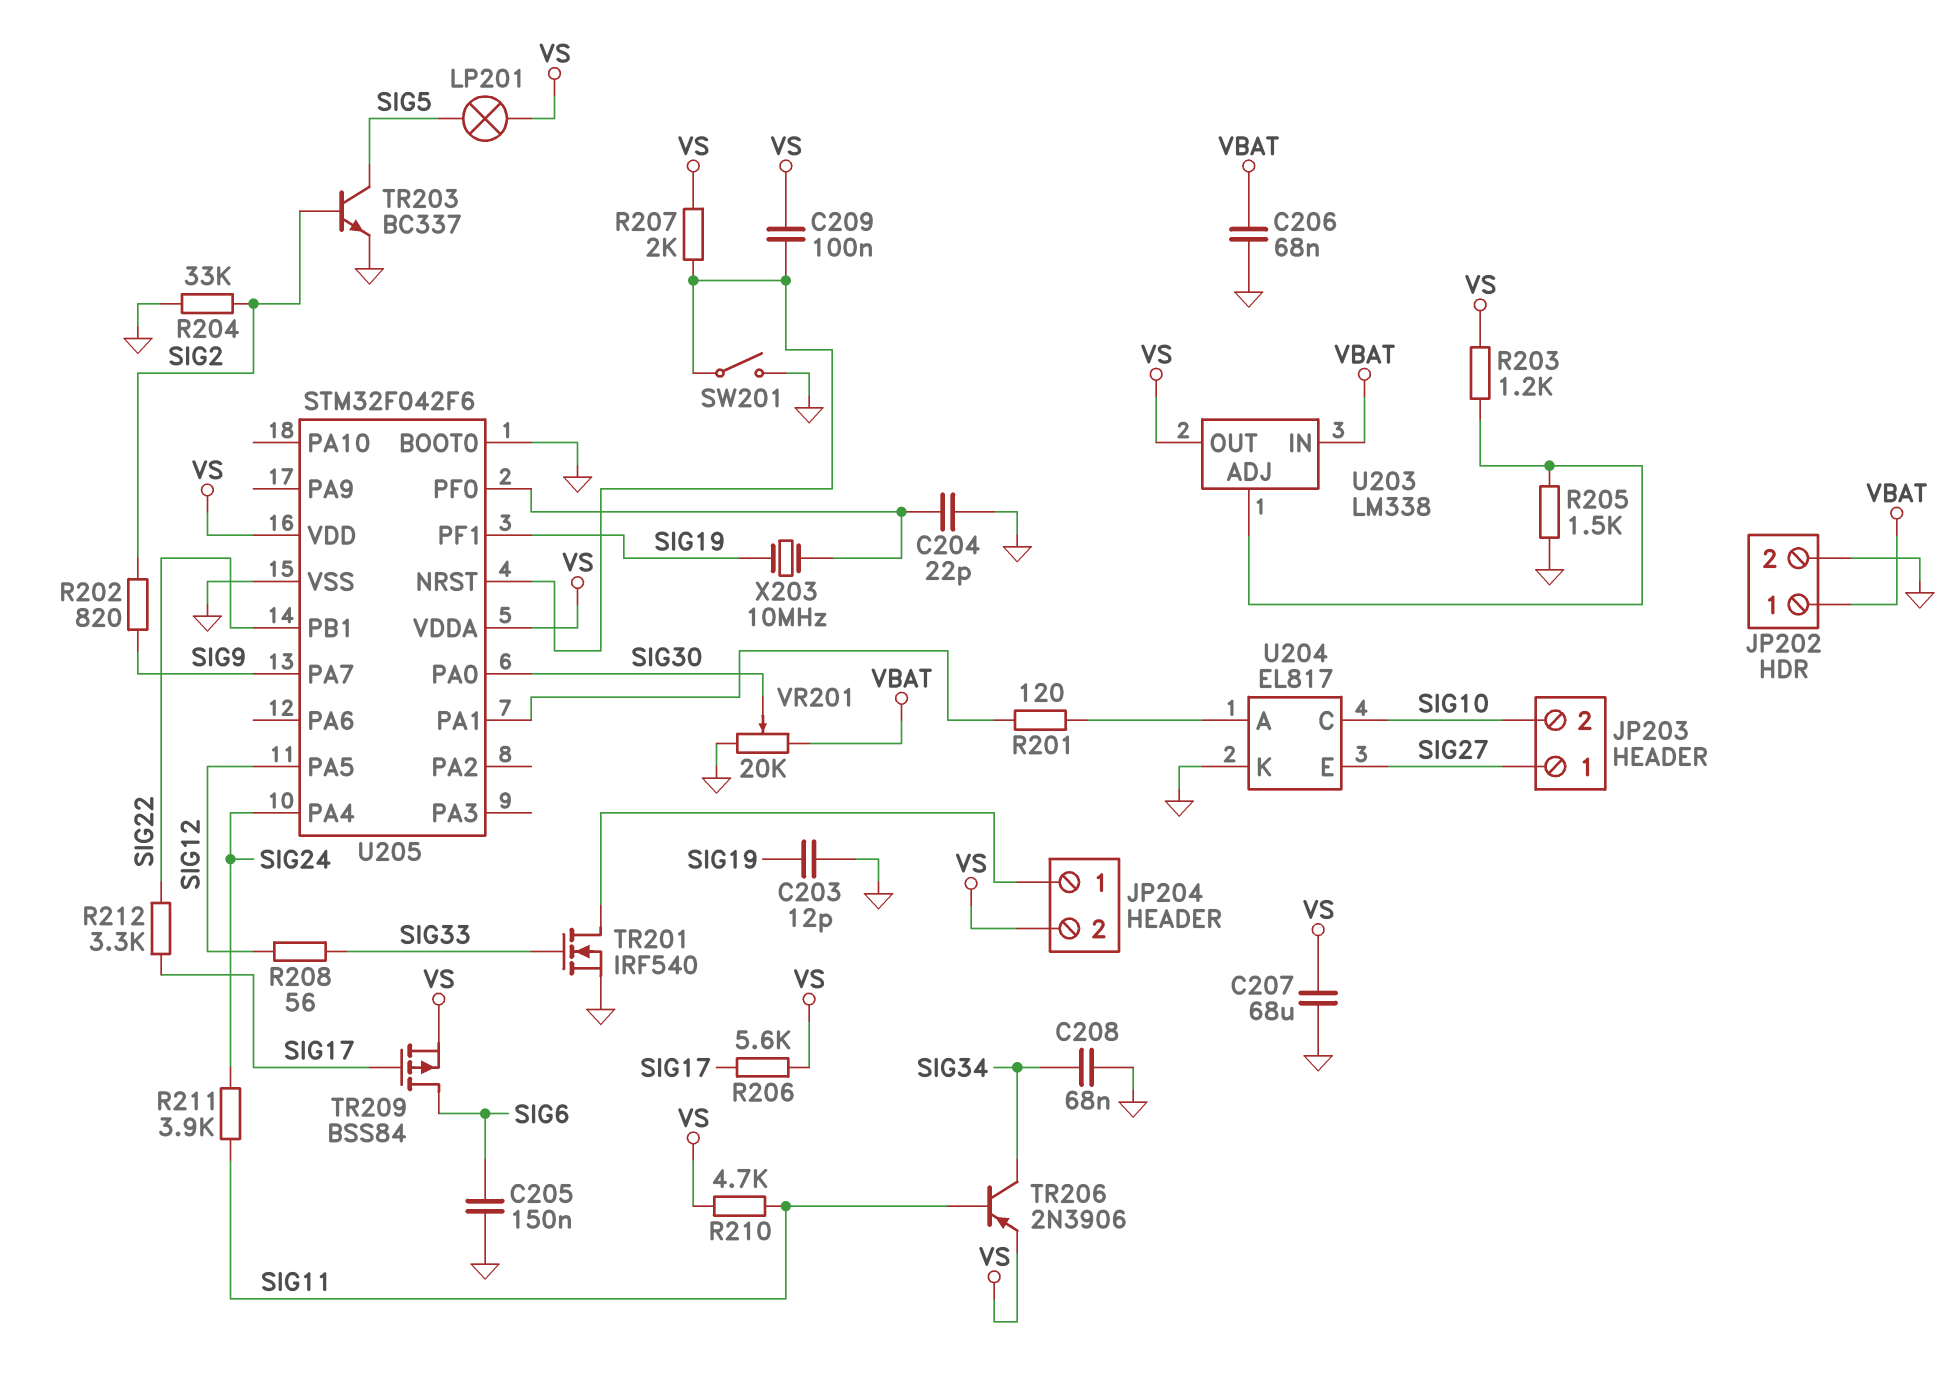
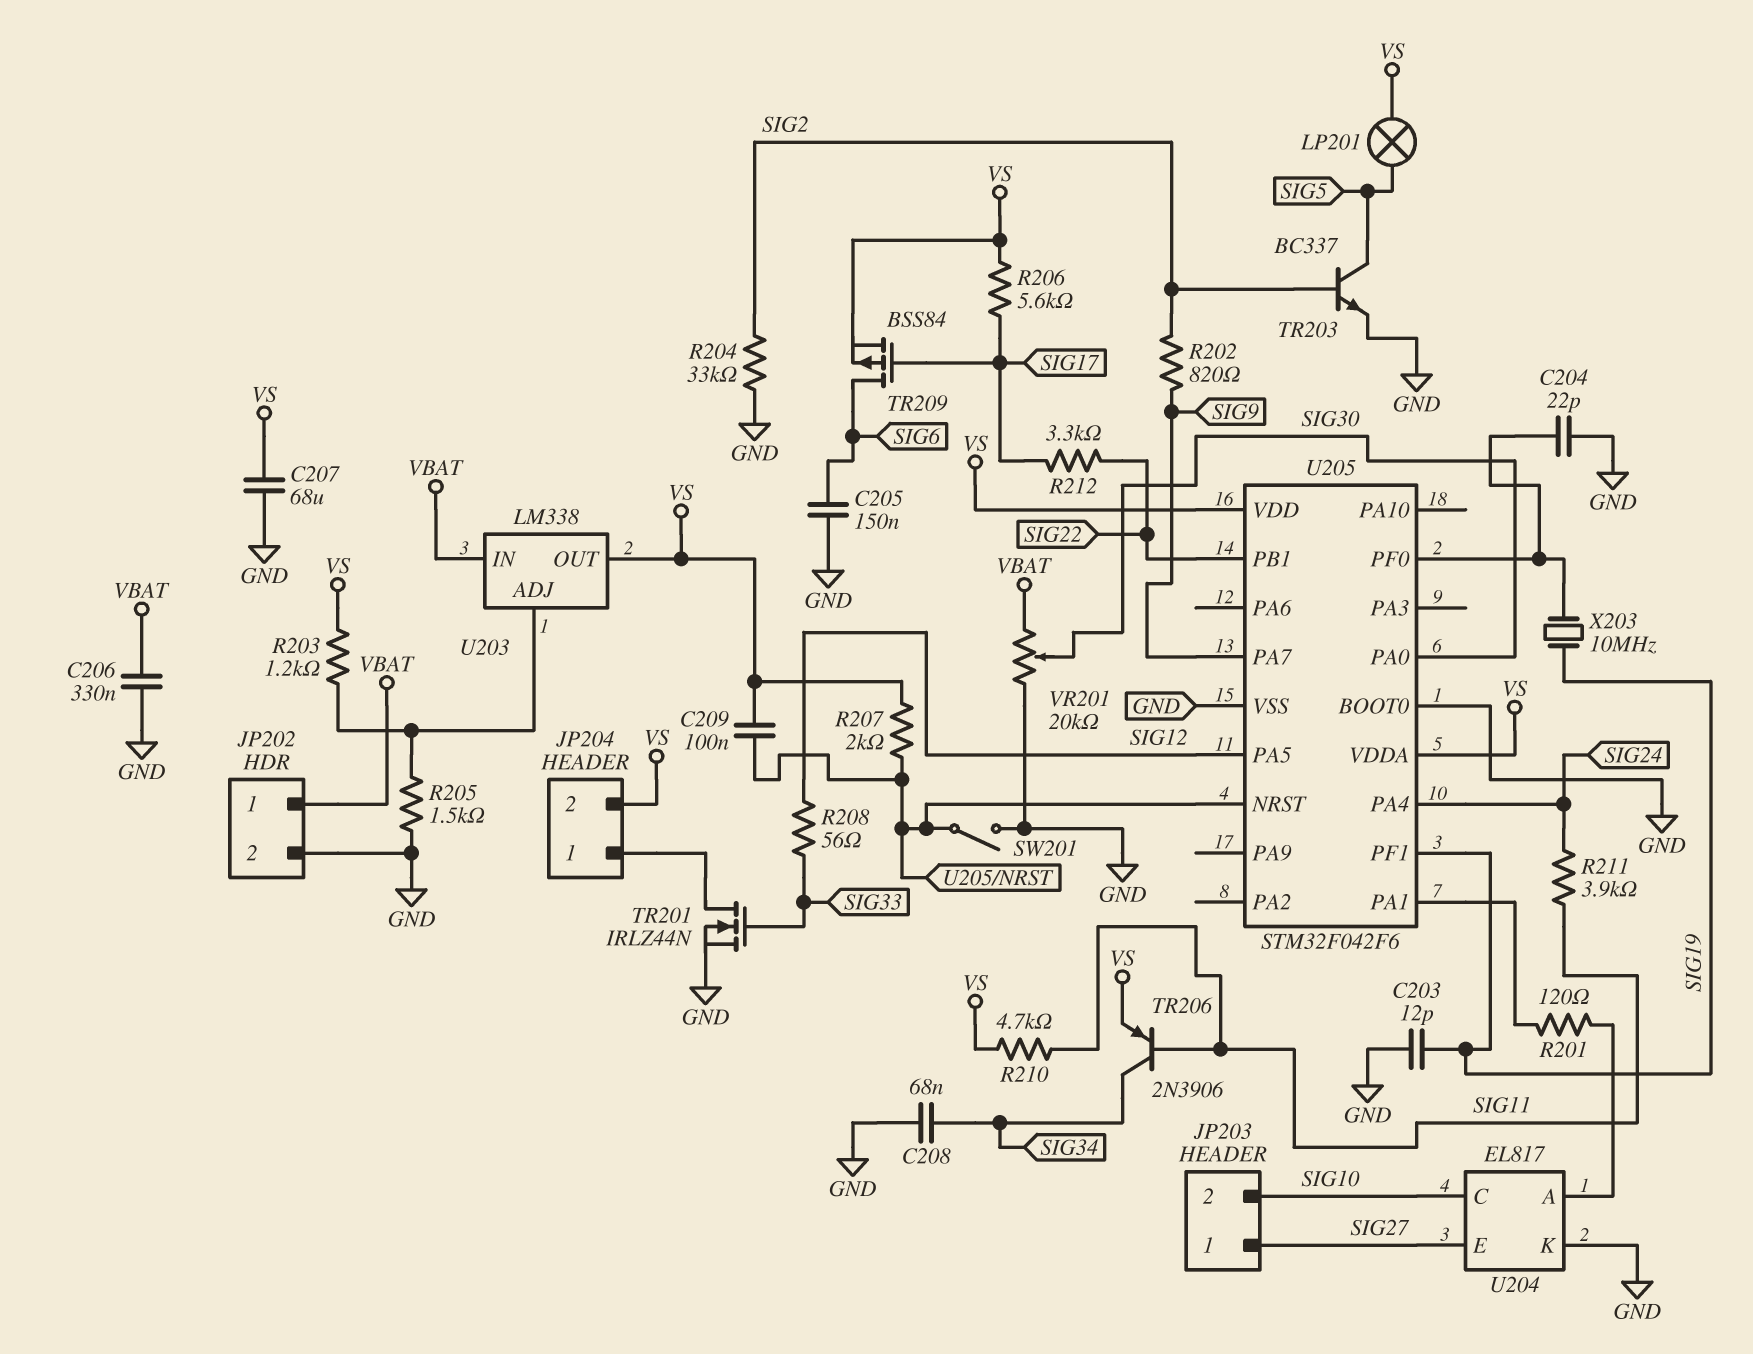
C206: 68nF (GND, VBAT) -> 330nF (GND, VBAT)
TR201: NMOS IRF540 (G SIG33, D JP204/1, S GND) -> NMOS IRLZ44N (G SIG33, D JP204/1, S GND)

